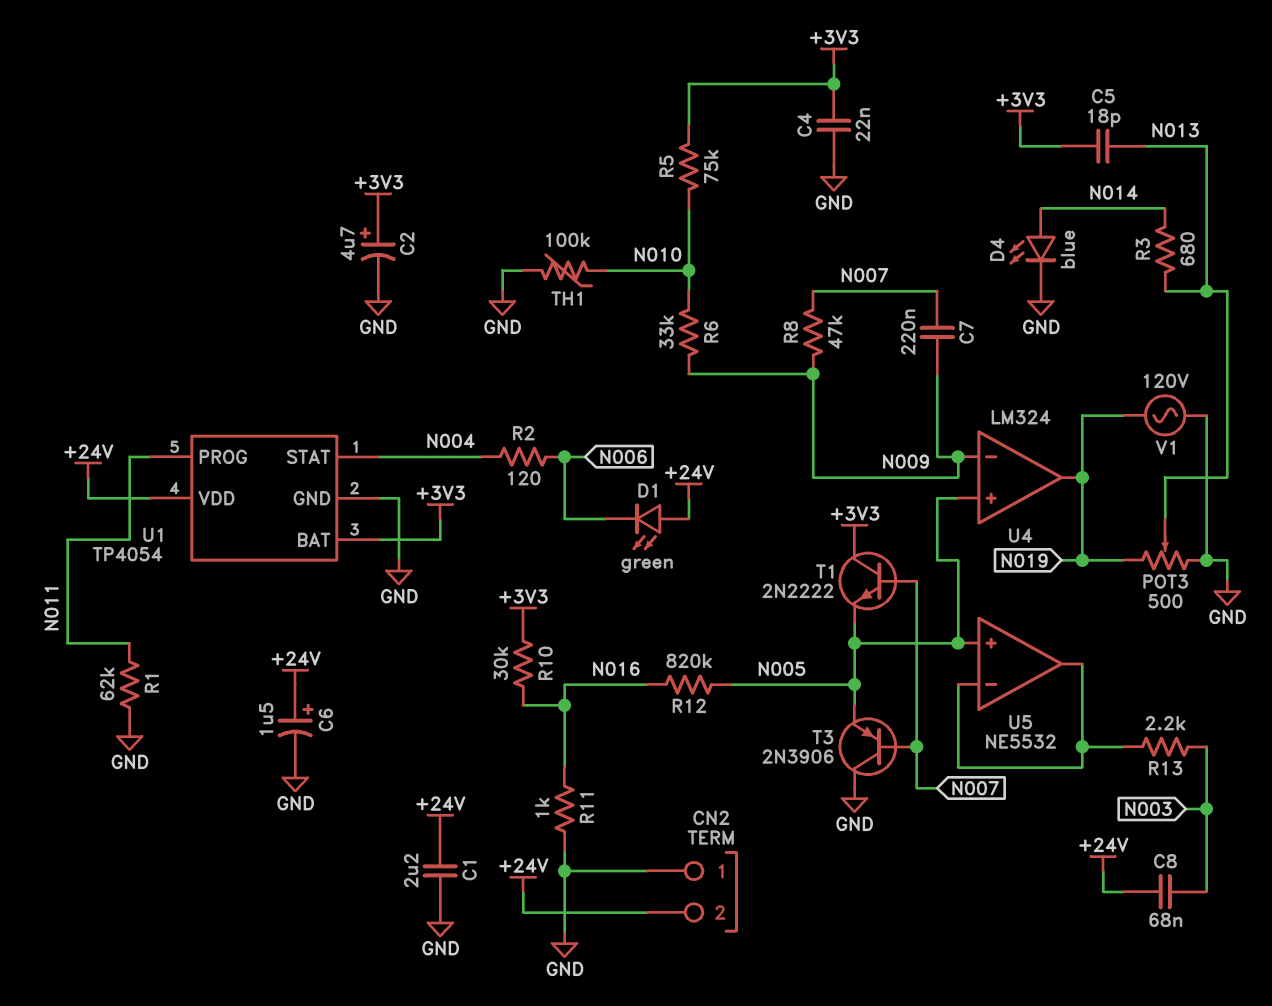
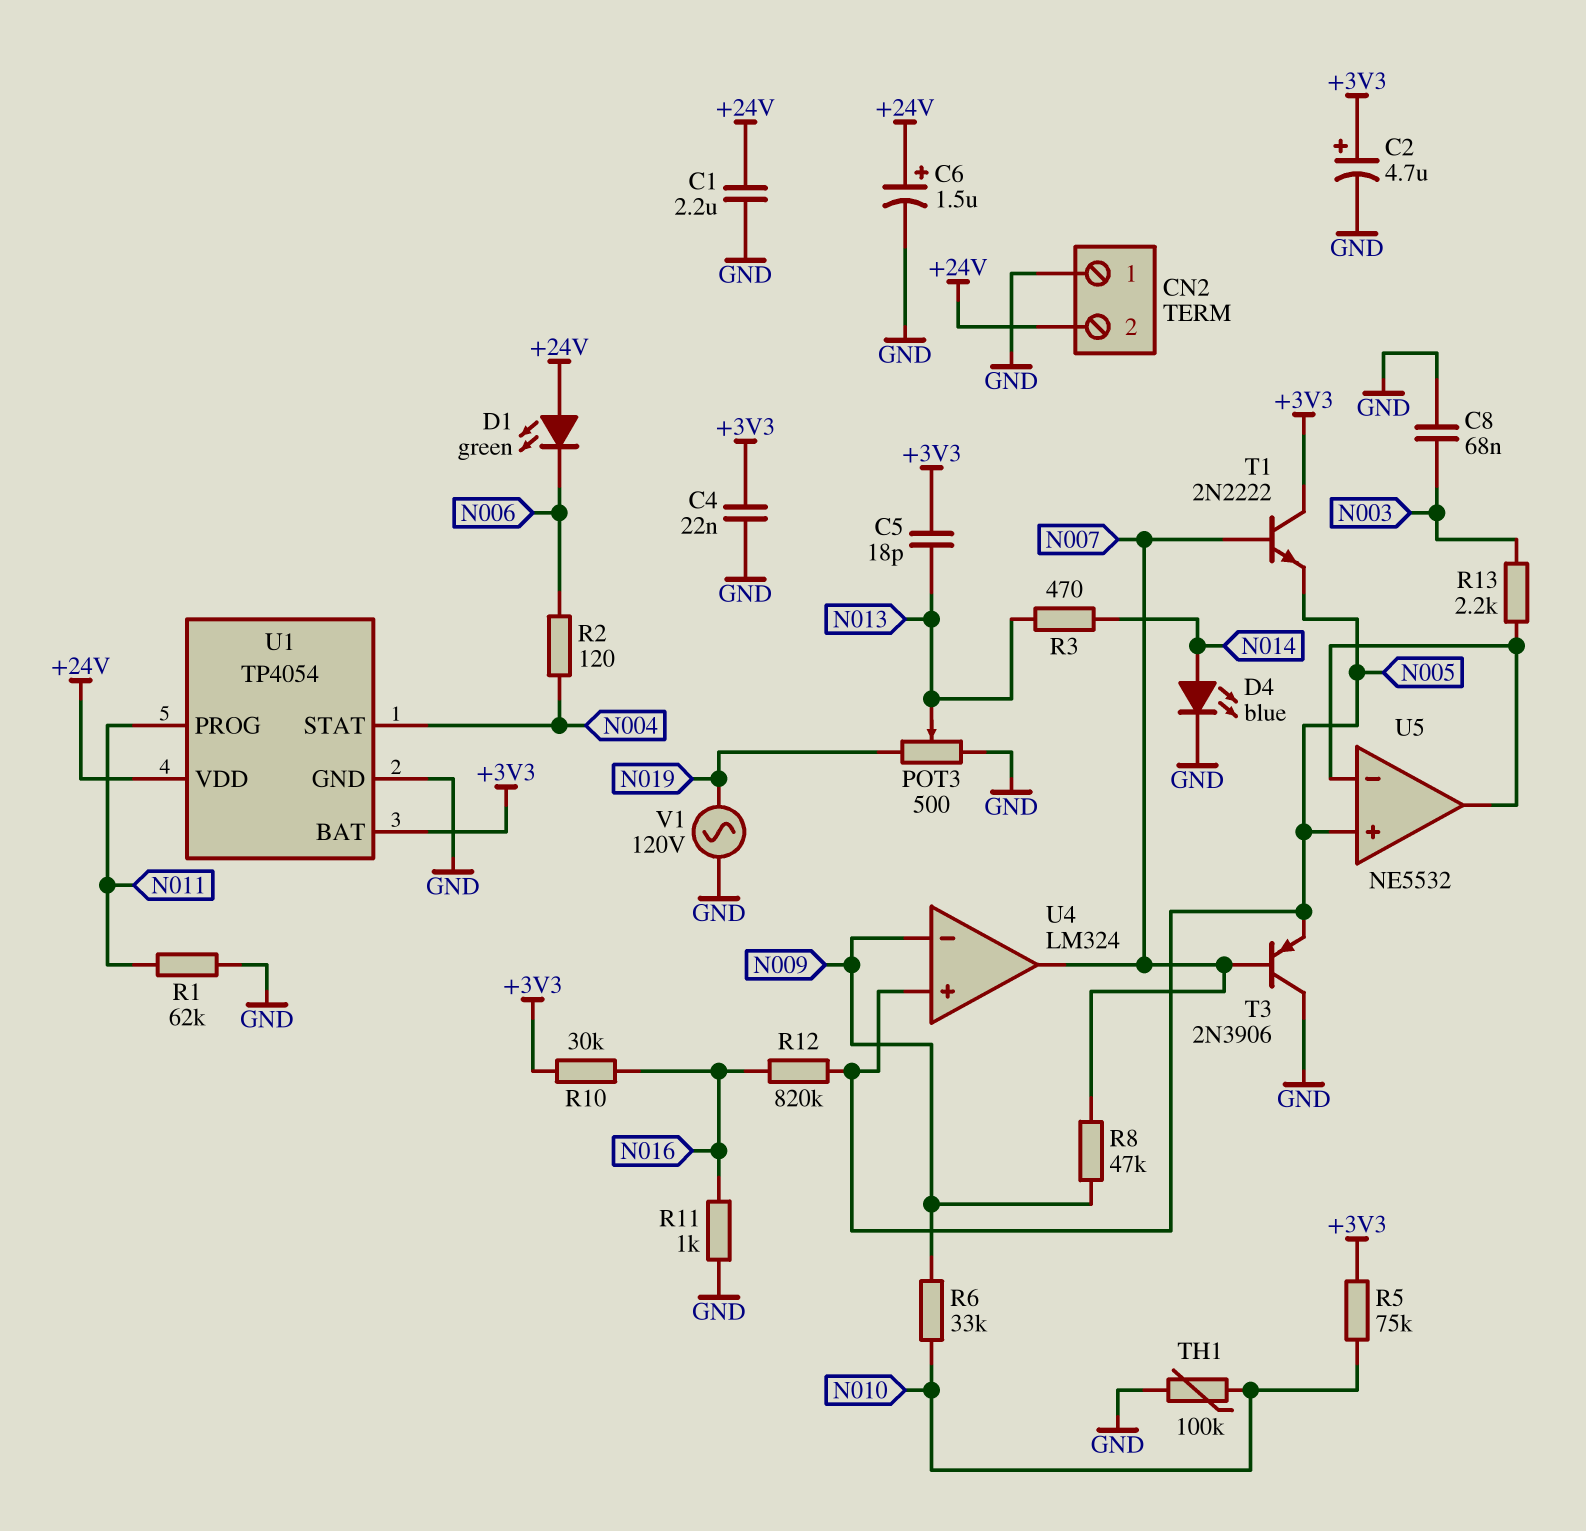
C7: 220nF (N007, N009) -> none
C8: 68nF (+24V, N003) -> 68nF (GND, N003)
R3: 680 (N013, N014) -> 470 (N013, N014)
U4 pin out: N019 -> N007

